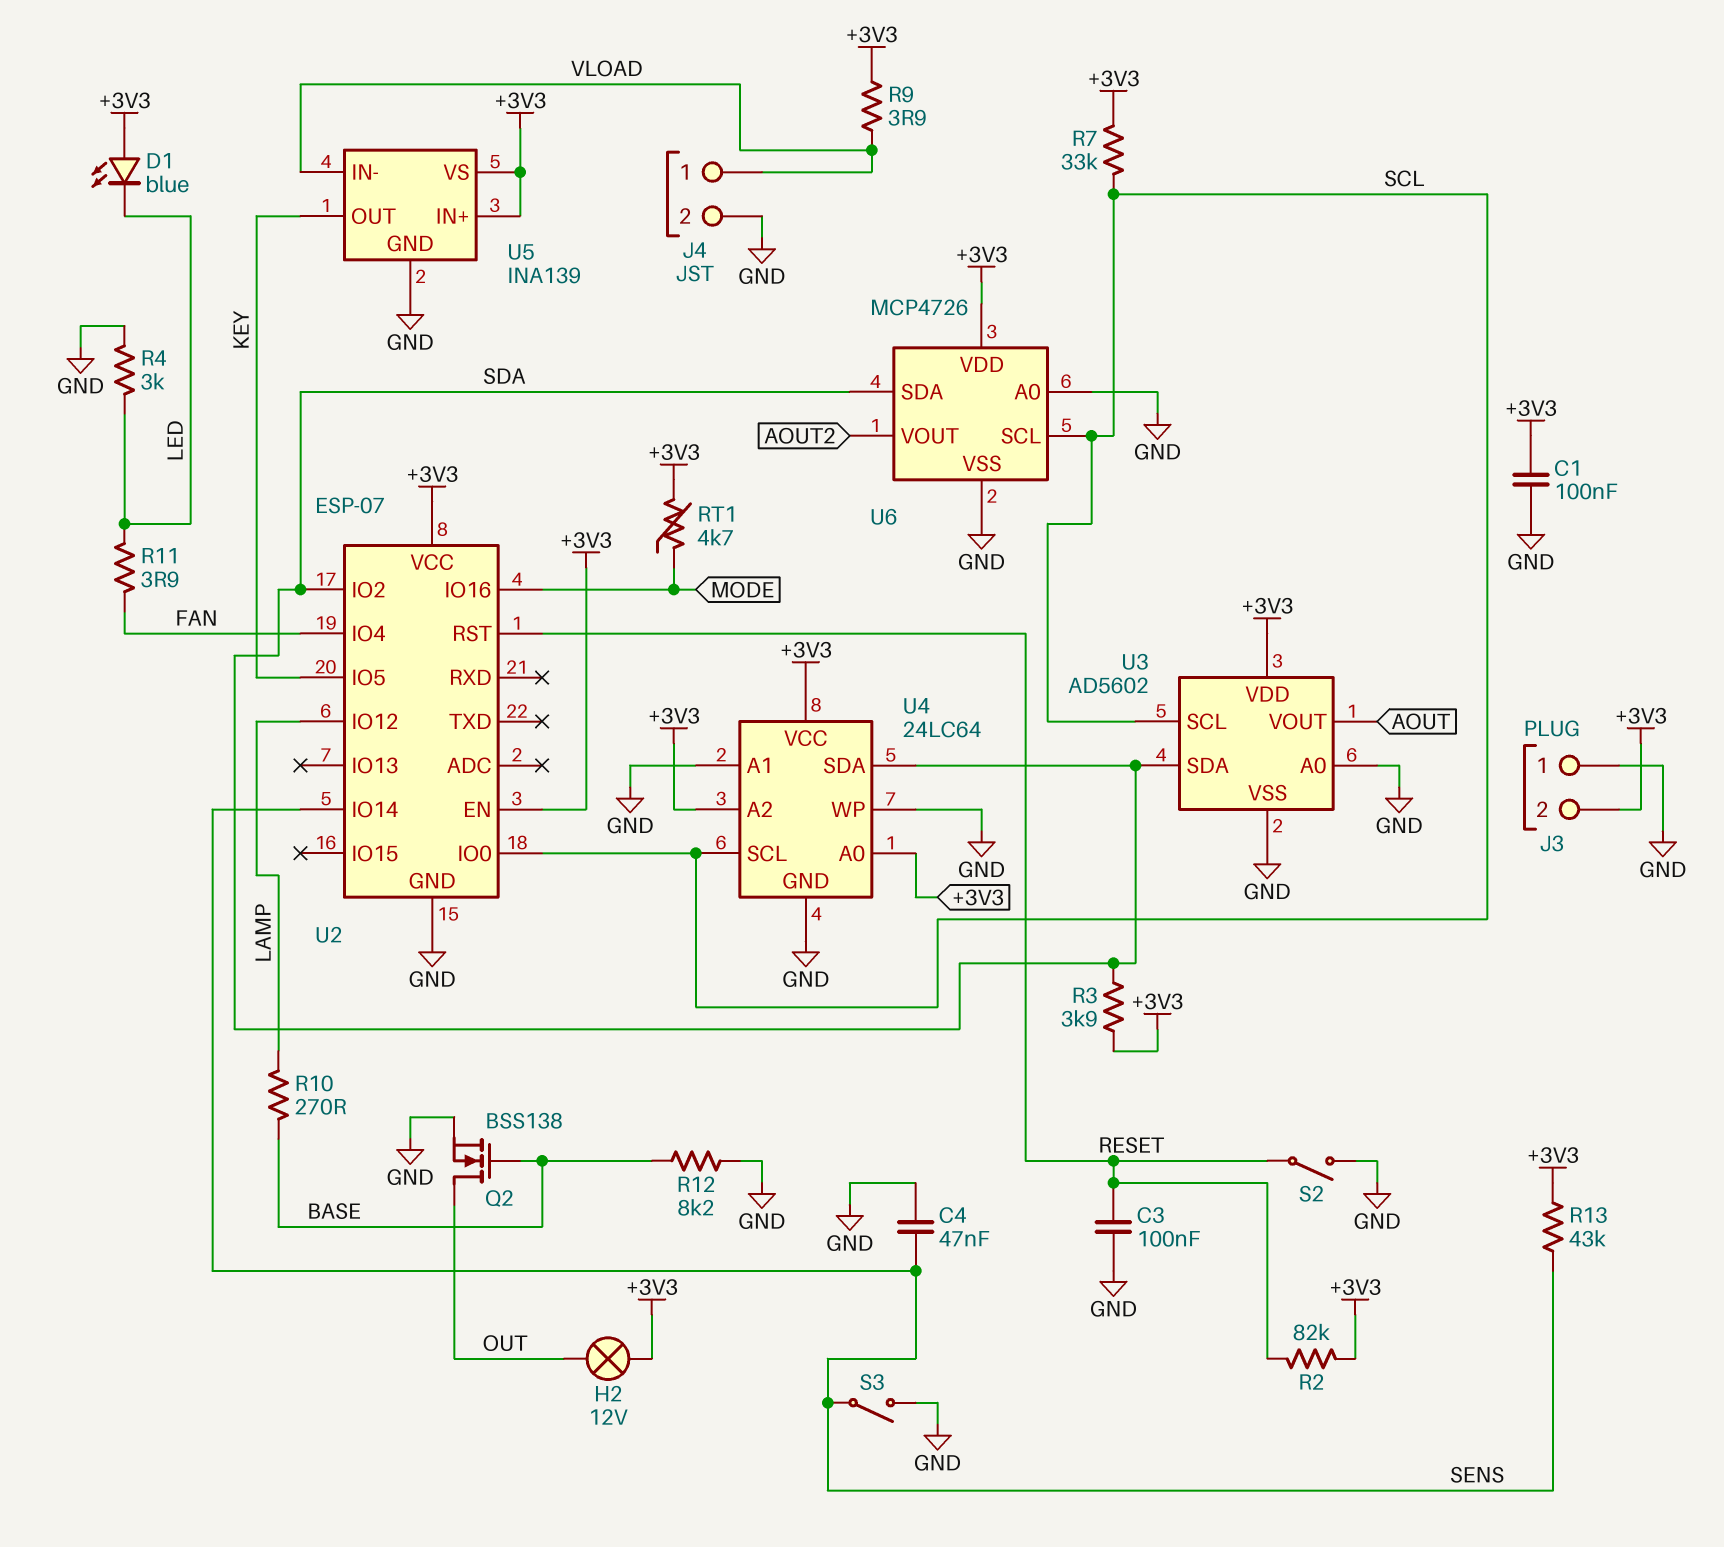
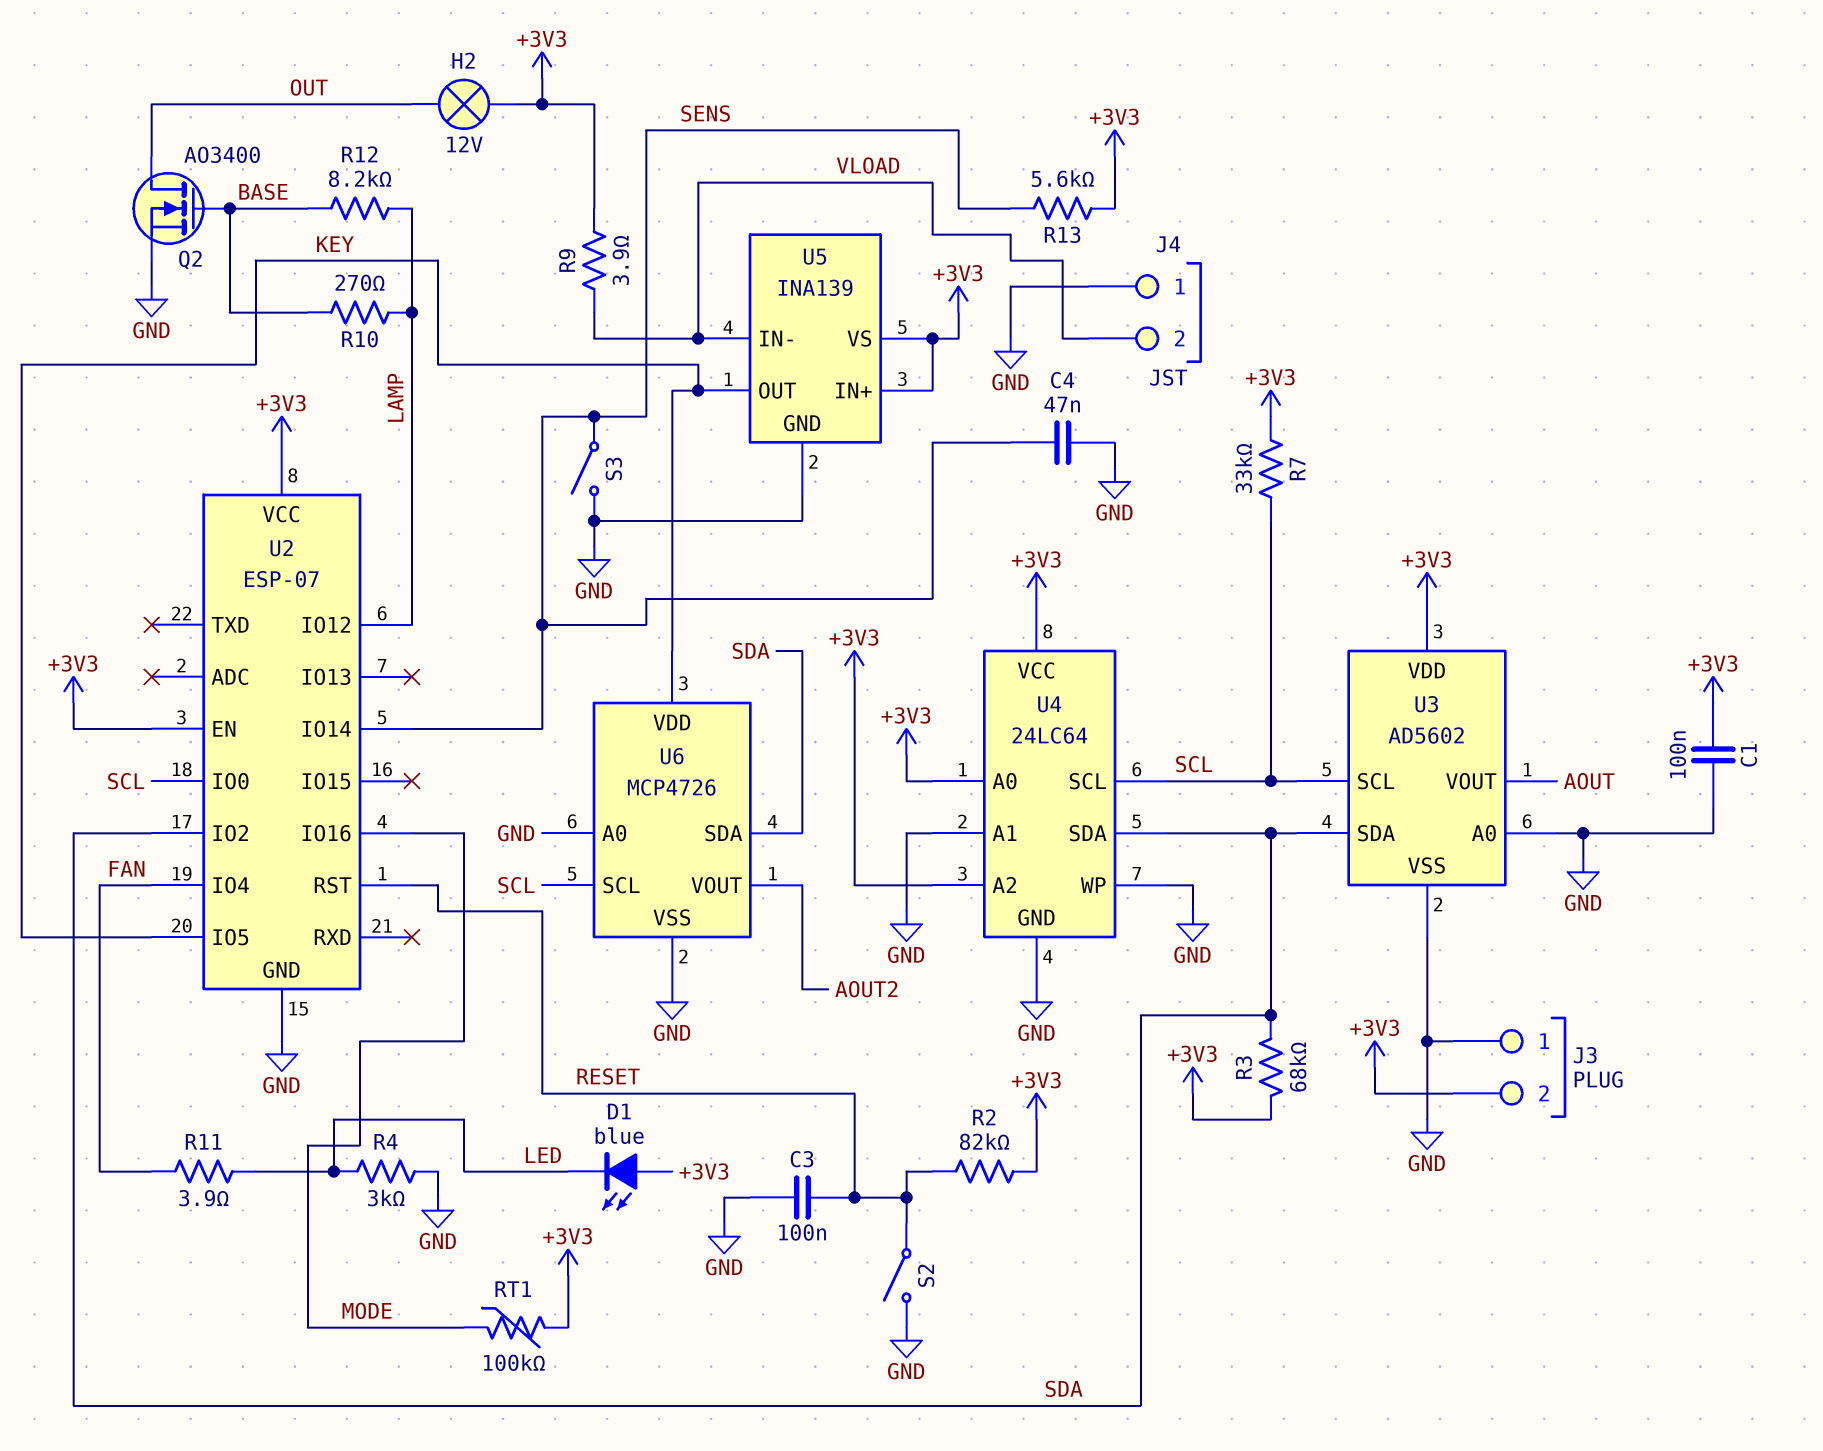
J4 pin 1: VLOAD -> GND
J4 pin 2: GND -> VLOAD
Q2: NMOS BSS138 (G BASE, D OUT, S GND) -> NMOS AO3400 (G BASE, D OUT, S GND)
R3: 3.9k (+3V3, SDA) -> 68k (+3V3, SDA)
R12: 8.2k (BASE, GND) -> 8.2k (BASE, LAMP)
R13: 43k (+3V3, SENS) -> 5.6k (+3V3, SENS)
RT1: 4.7k (+3V3, MODE) -> 100k (+3V3, MODE)
U6 pin VDD: +3V3 -> KEY

